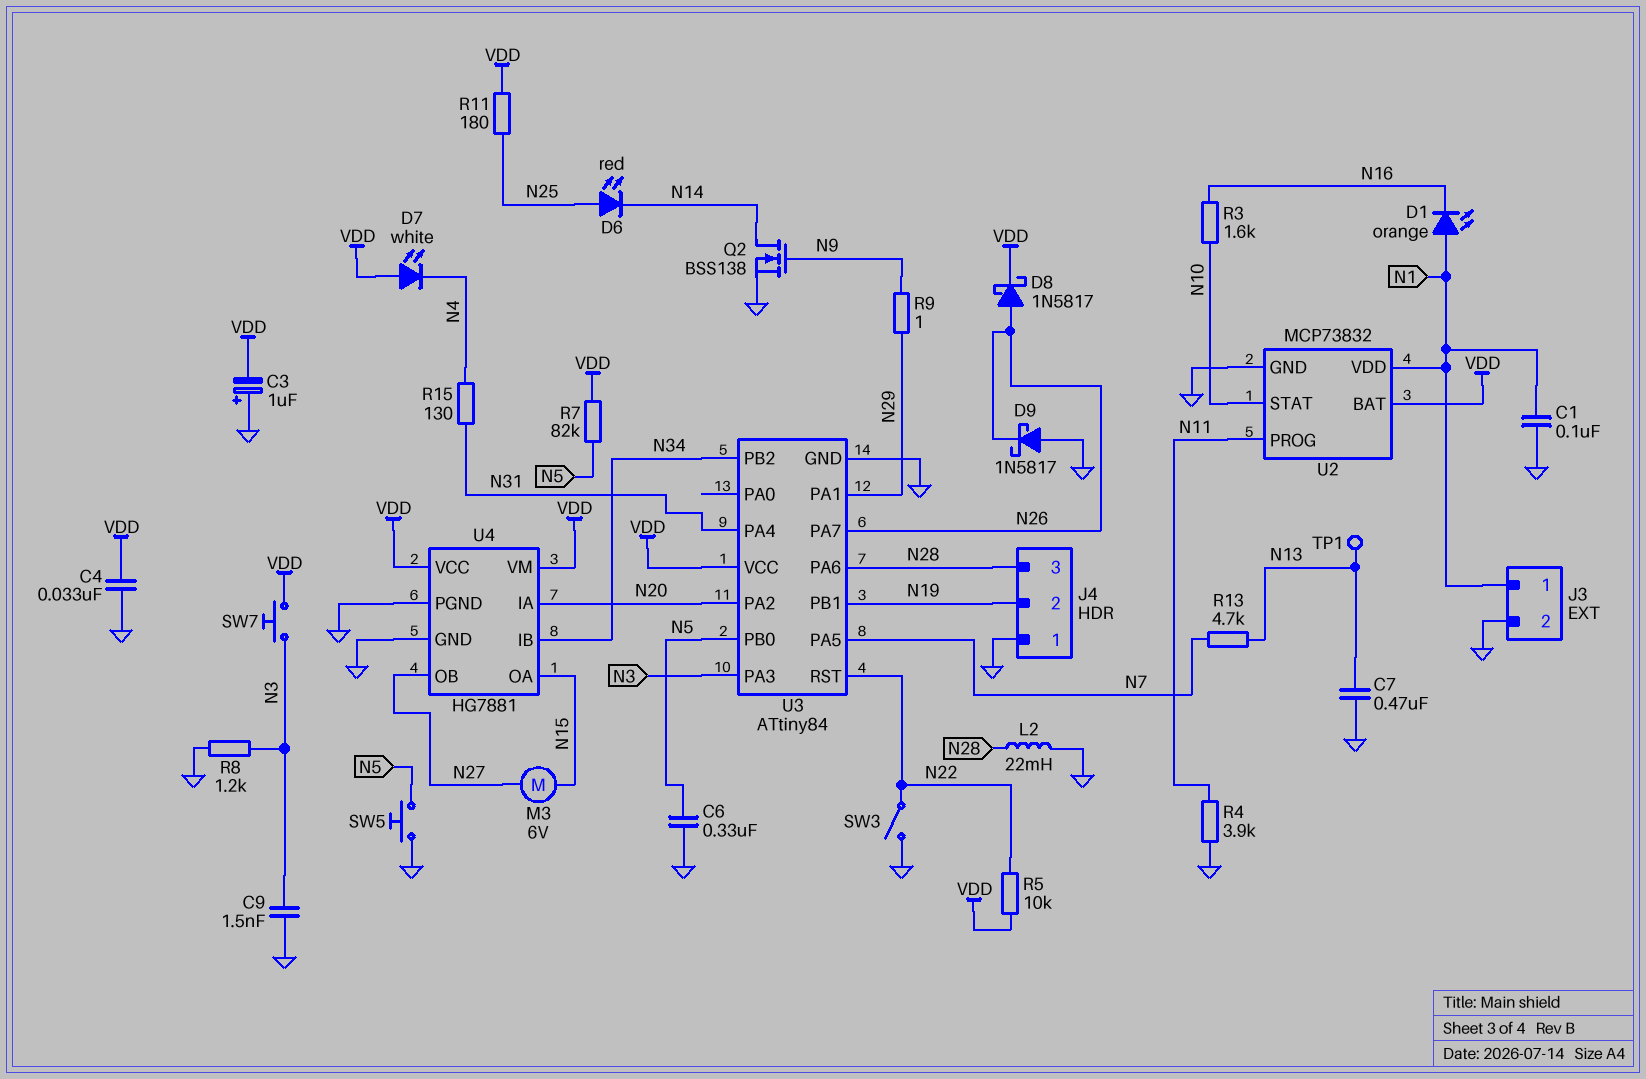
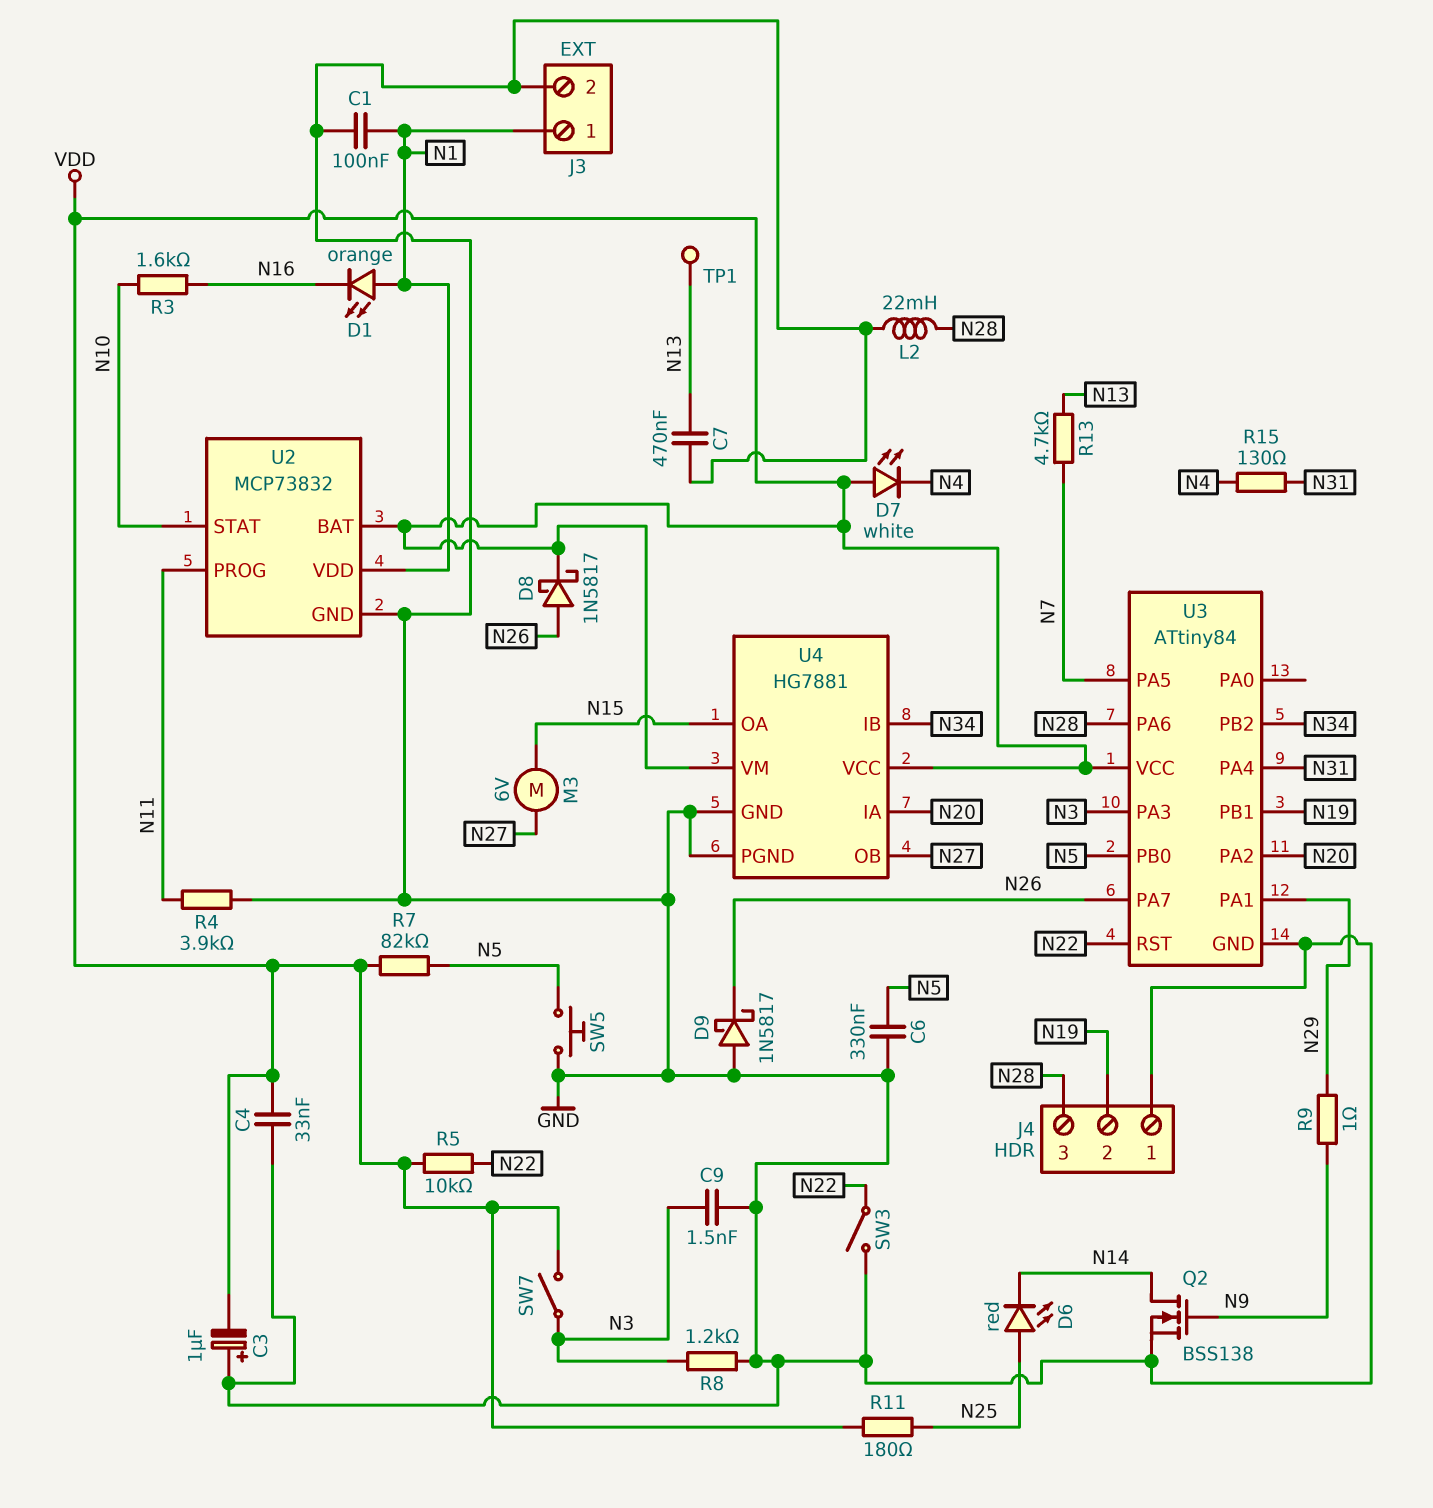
SW7: button (N3, VDD) -> switch (N3, VDD)

